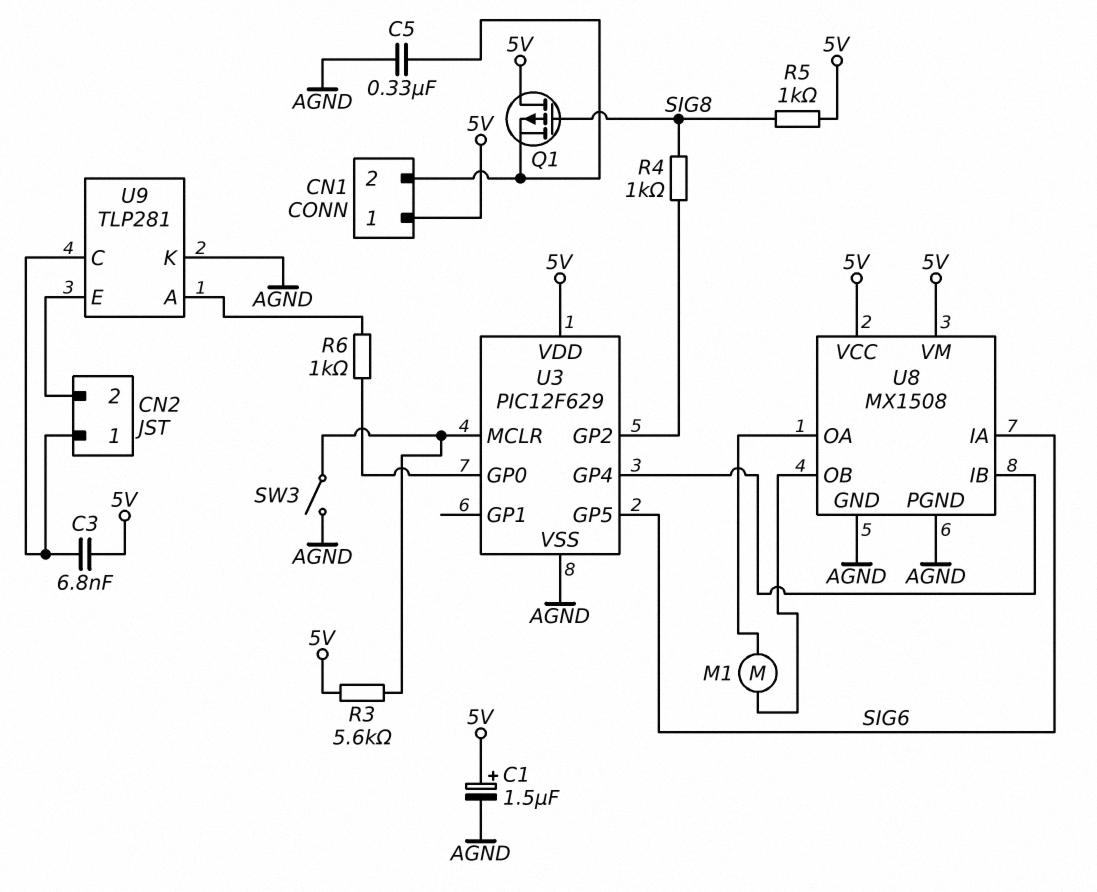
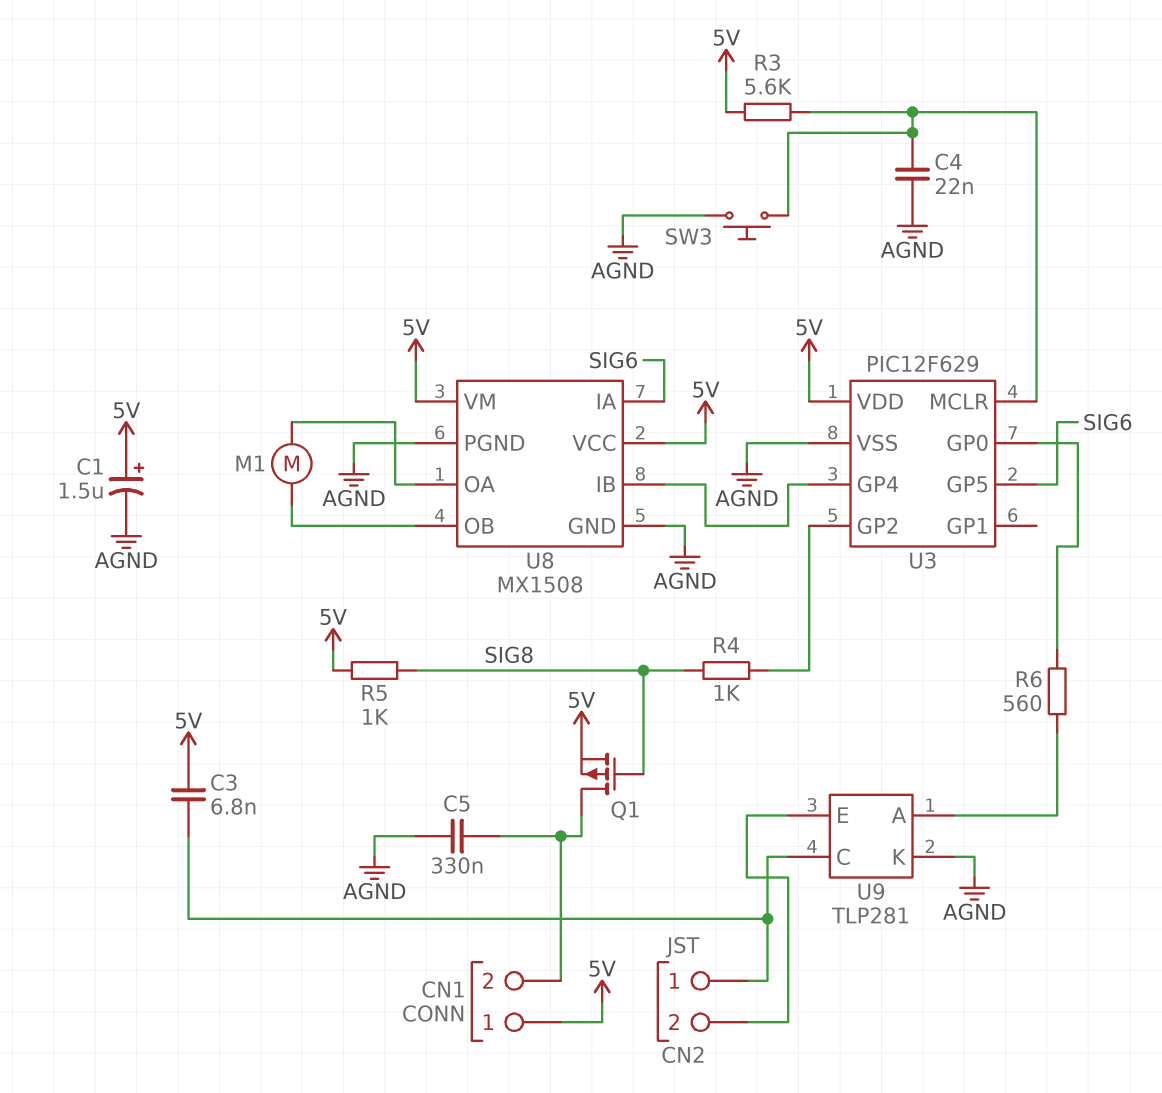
C4: none -> 22nF (AGND, U3/MCLR)
Q1: PMOS (G SIG8, D 5V, S CN1/2) -> PMOS (G SIG8, D CN1/2, S 5V)
R6: 1k (U3/GP0, U9/A) -> 560 (U3/GP0, U9/A)
SW3: switch (AGND, U3/MCLR) -> button (AGND, U3/MCLR)

